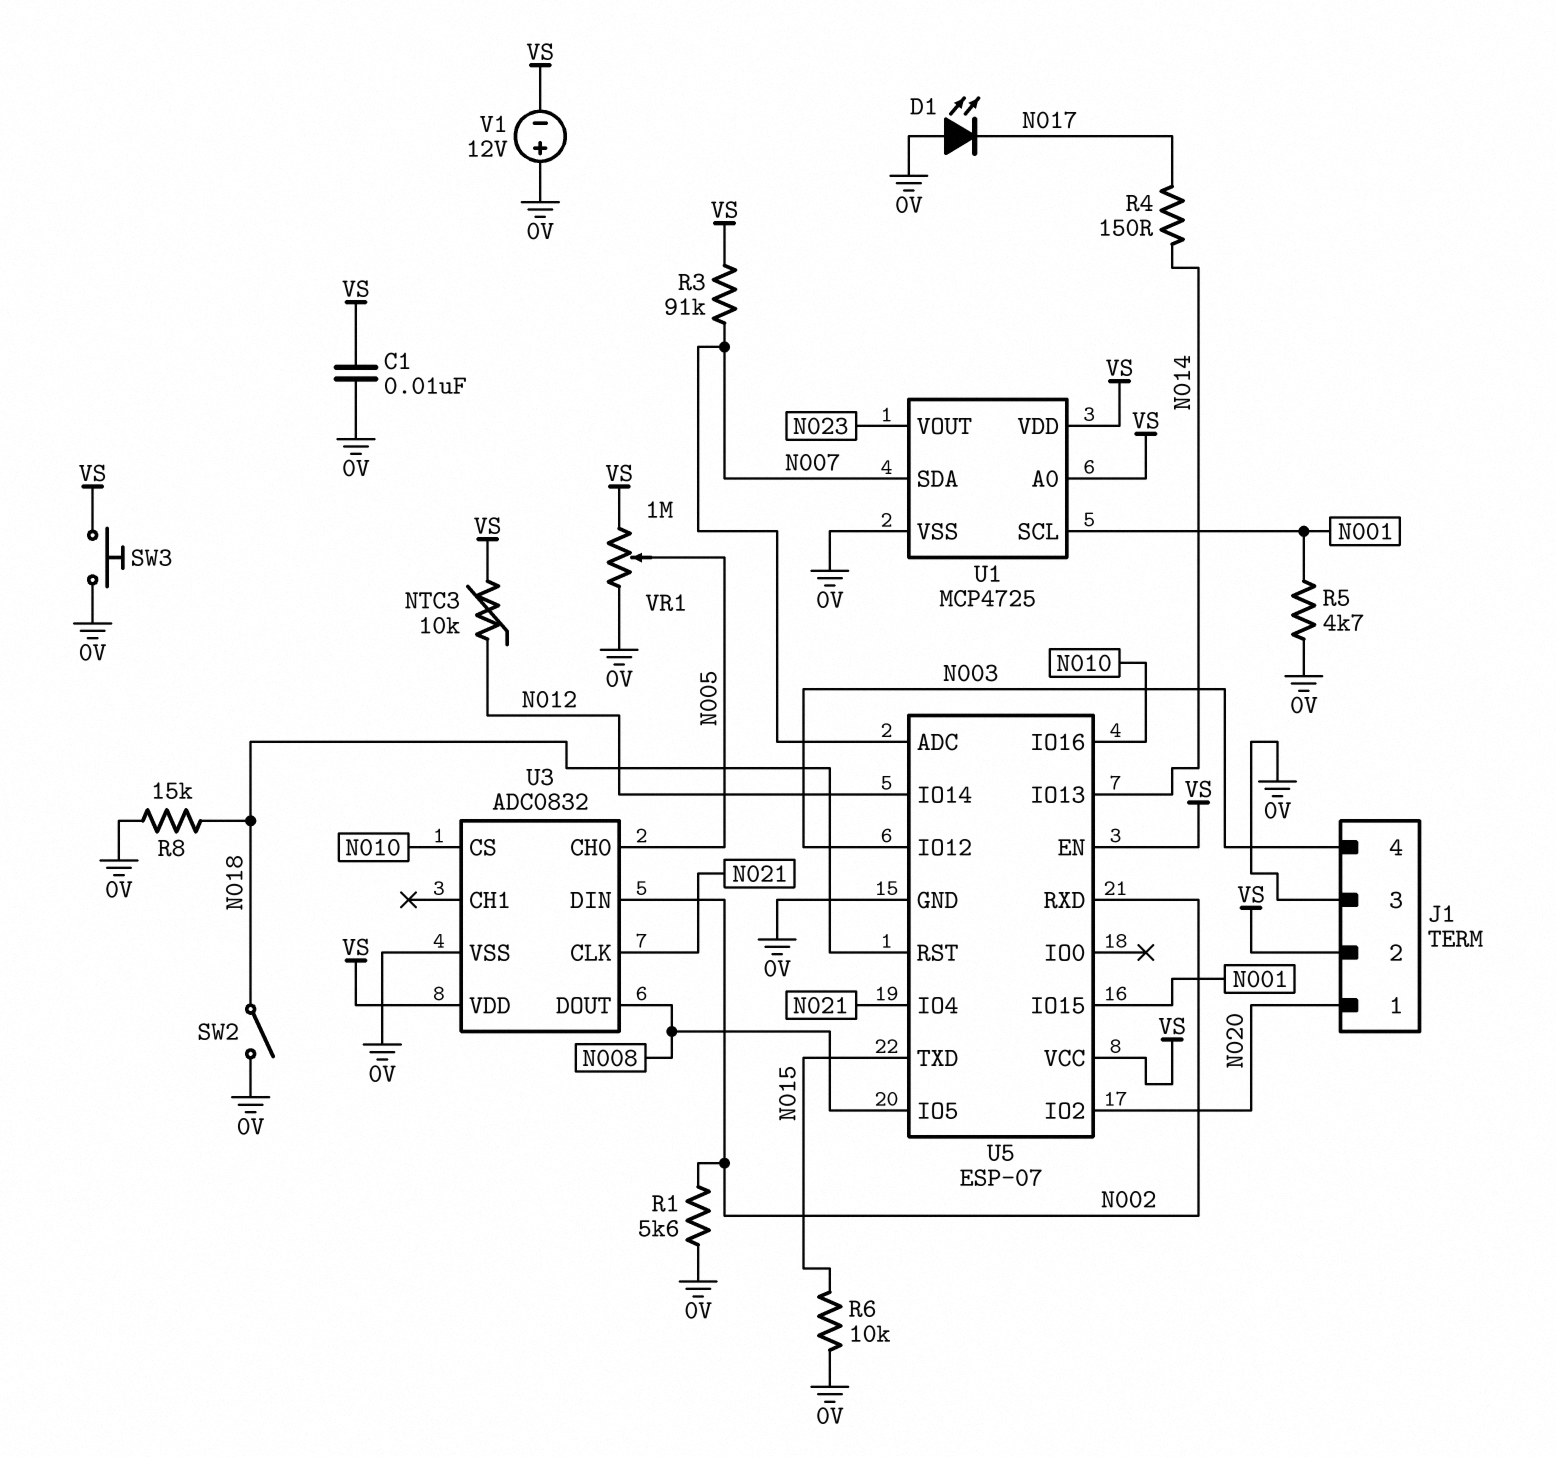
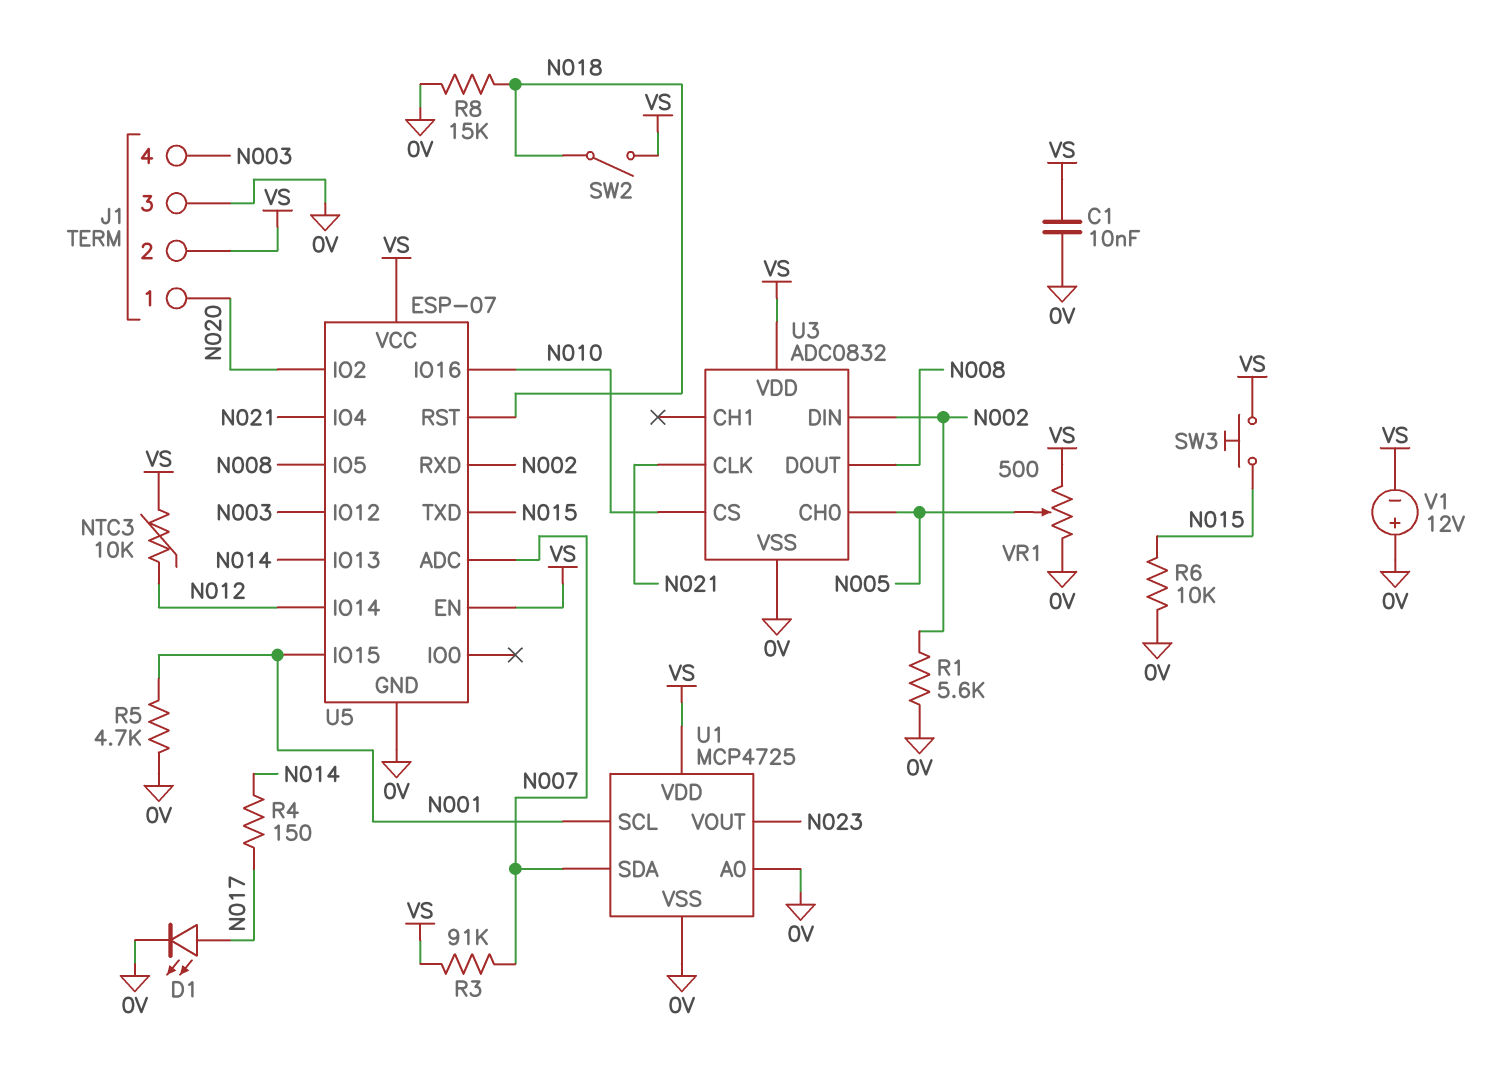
D1: LED (A 0V, K N017) -> LED (A N017, K 0V)
SW2: switch (0V, N018) -> switch (N018, VS)
SW3: button (0V, VS) -> button (N015, VS)
U1 pin A0: VS -> 0V
VR1: 1M (0V, VS, wiper N005) -> 500 (0V, VS, wiper N005)

